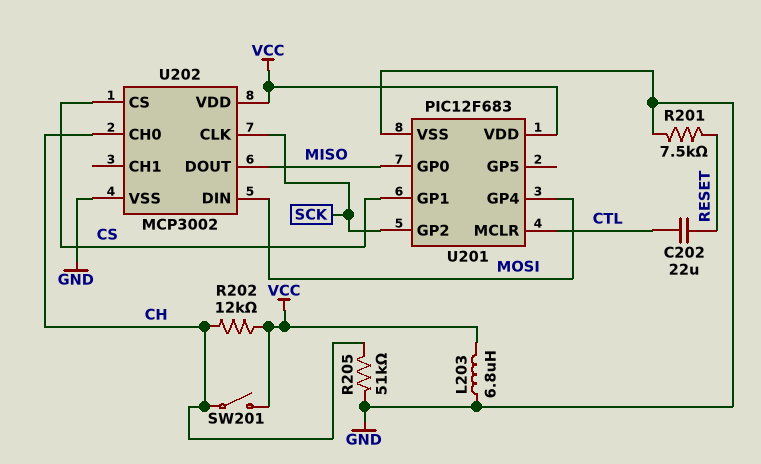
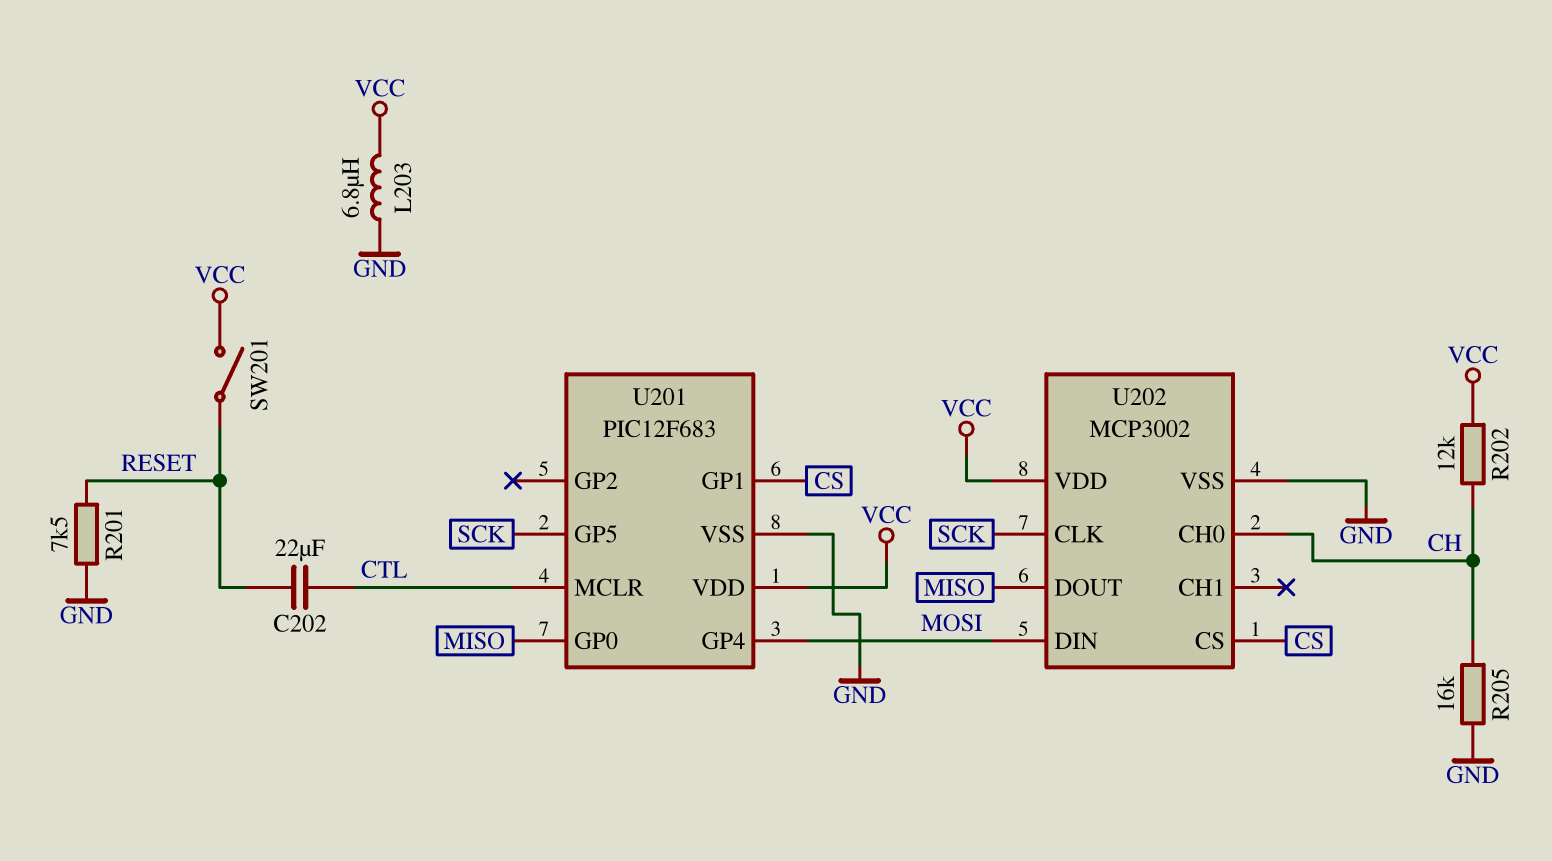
R205: 51k (CH, GND) -> 16k (CH, GND)
SW201: switch (CH, VCC) -> switch (RESET, VCC)
U201 pin GP2: SCK -> none
U201 pin GP5: none -> SCK

